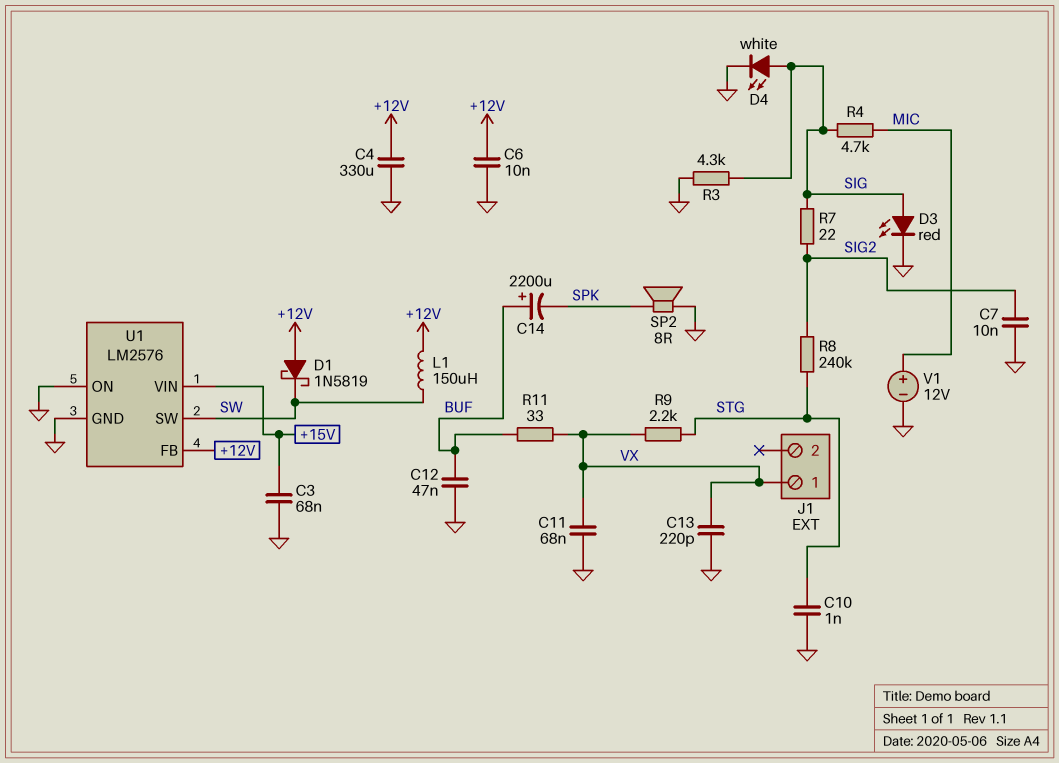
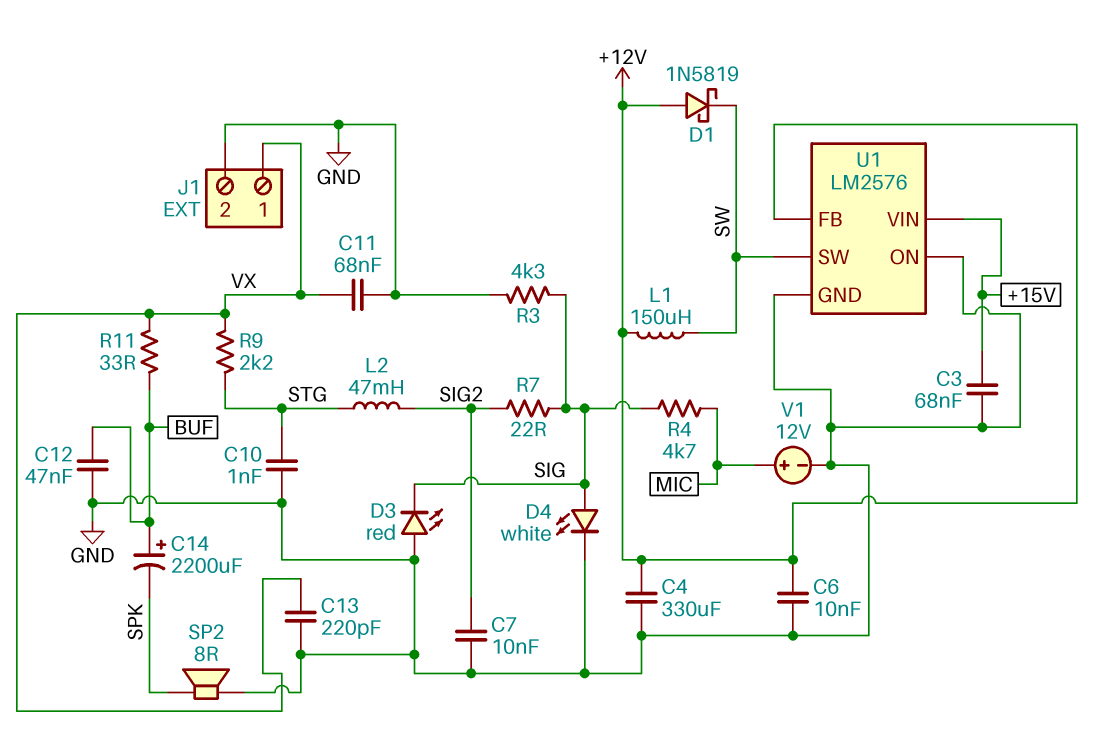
D3: LED red (A SIG, K GND) -> LED red (A GND, K SIG)
J1 pin 2: none -> GND
L2: none -> 47mH (SIG2, STG)
R8: 240k (SIG2, STG) -> none

